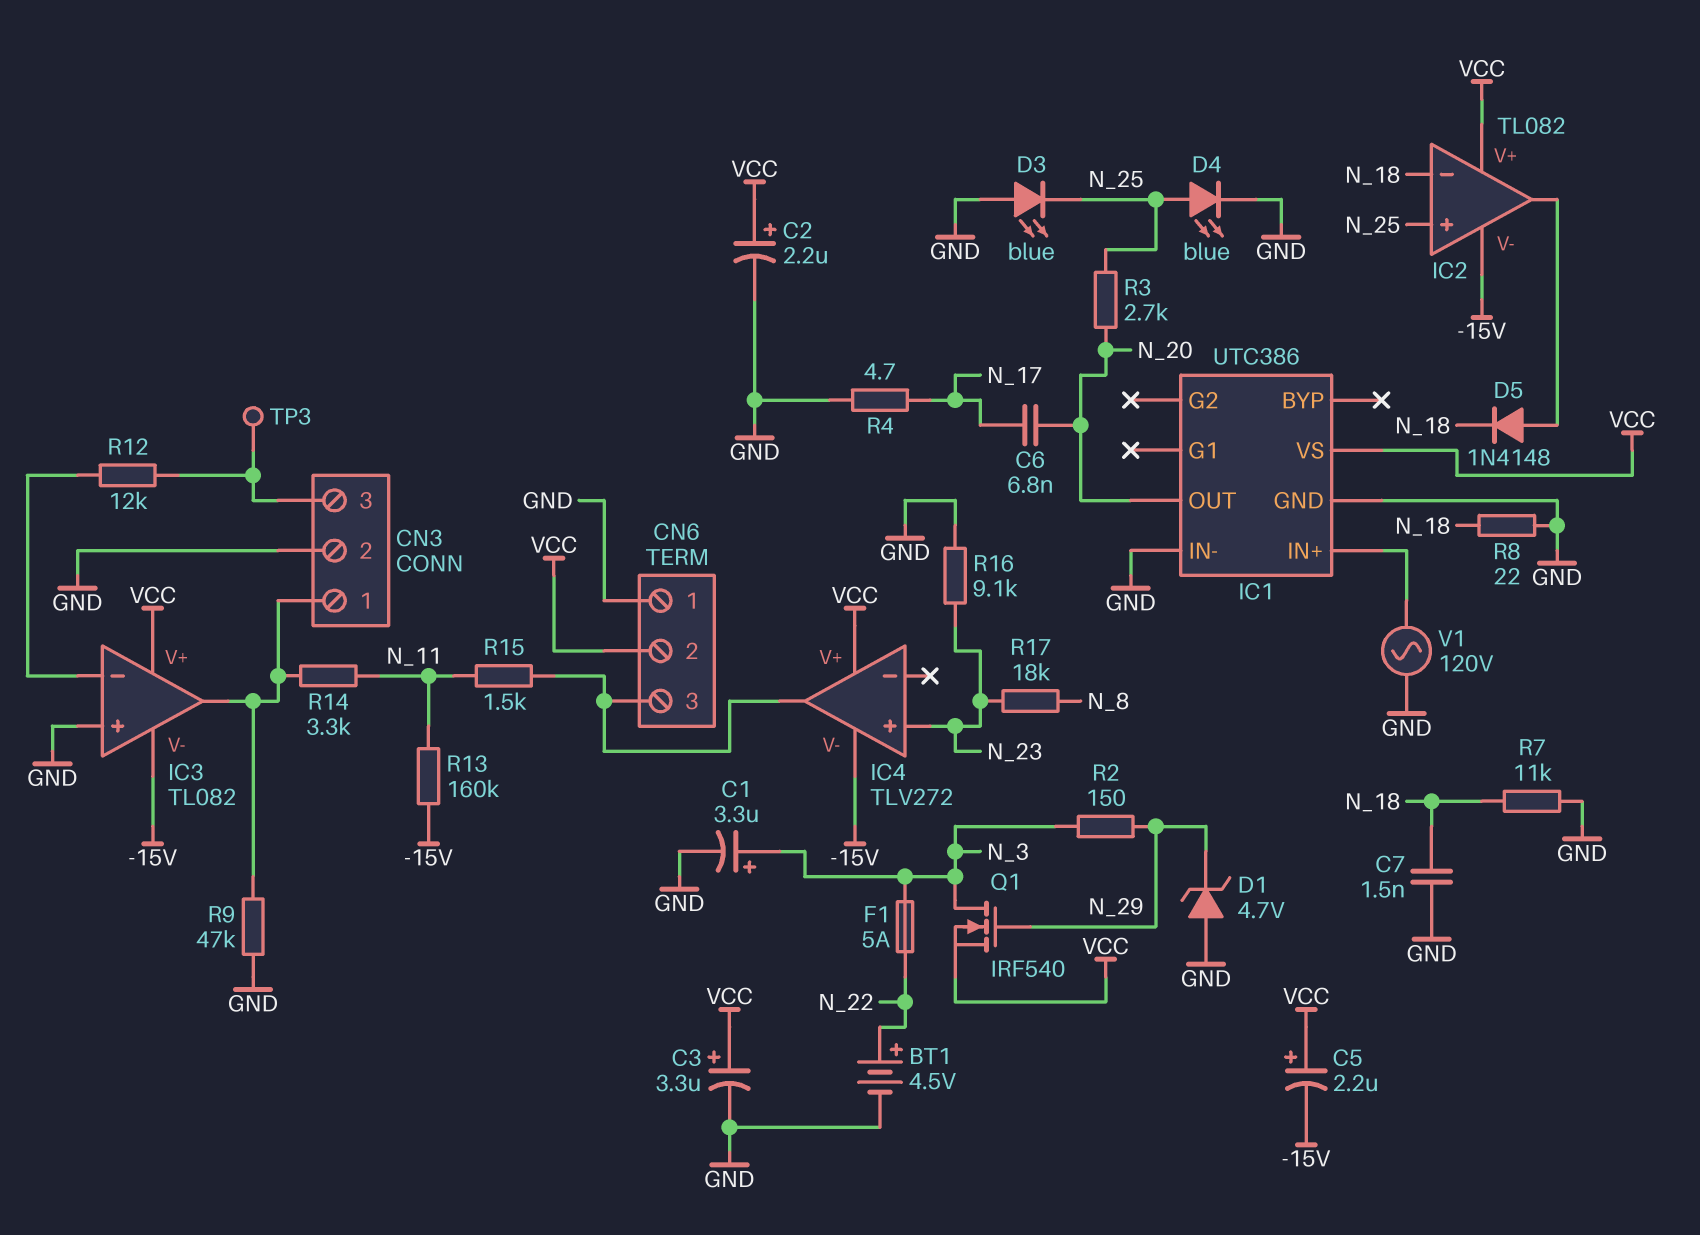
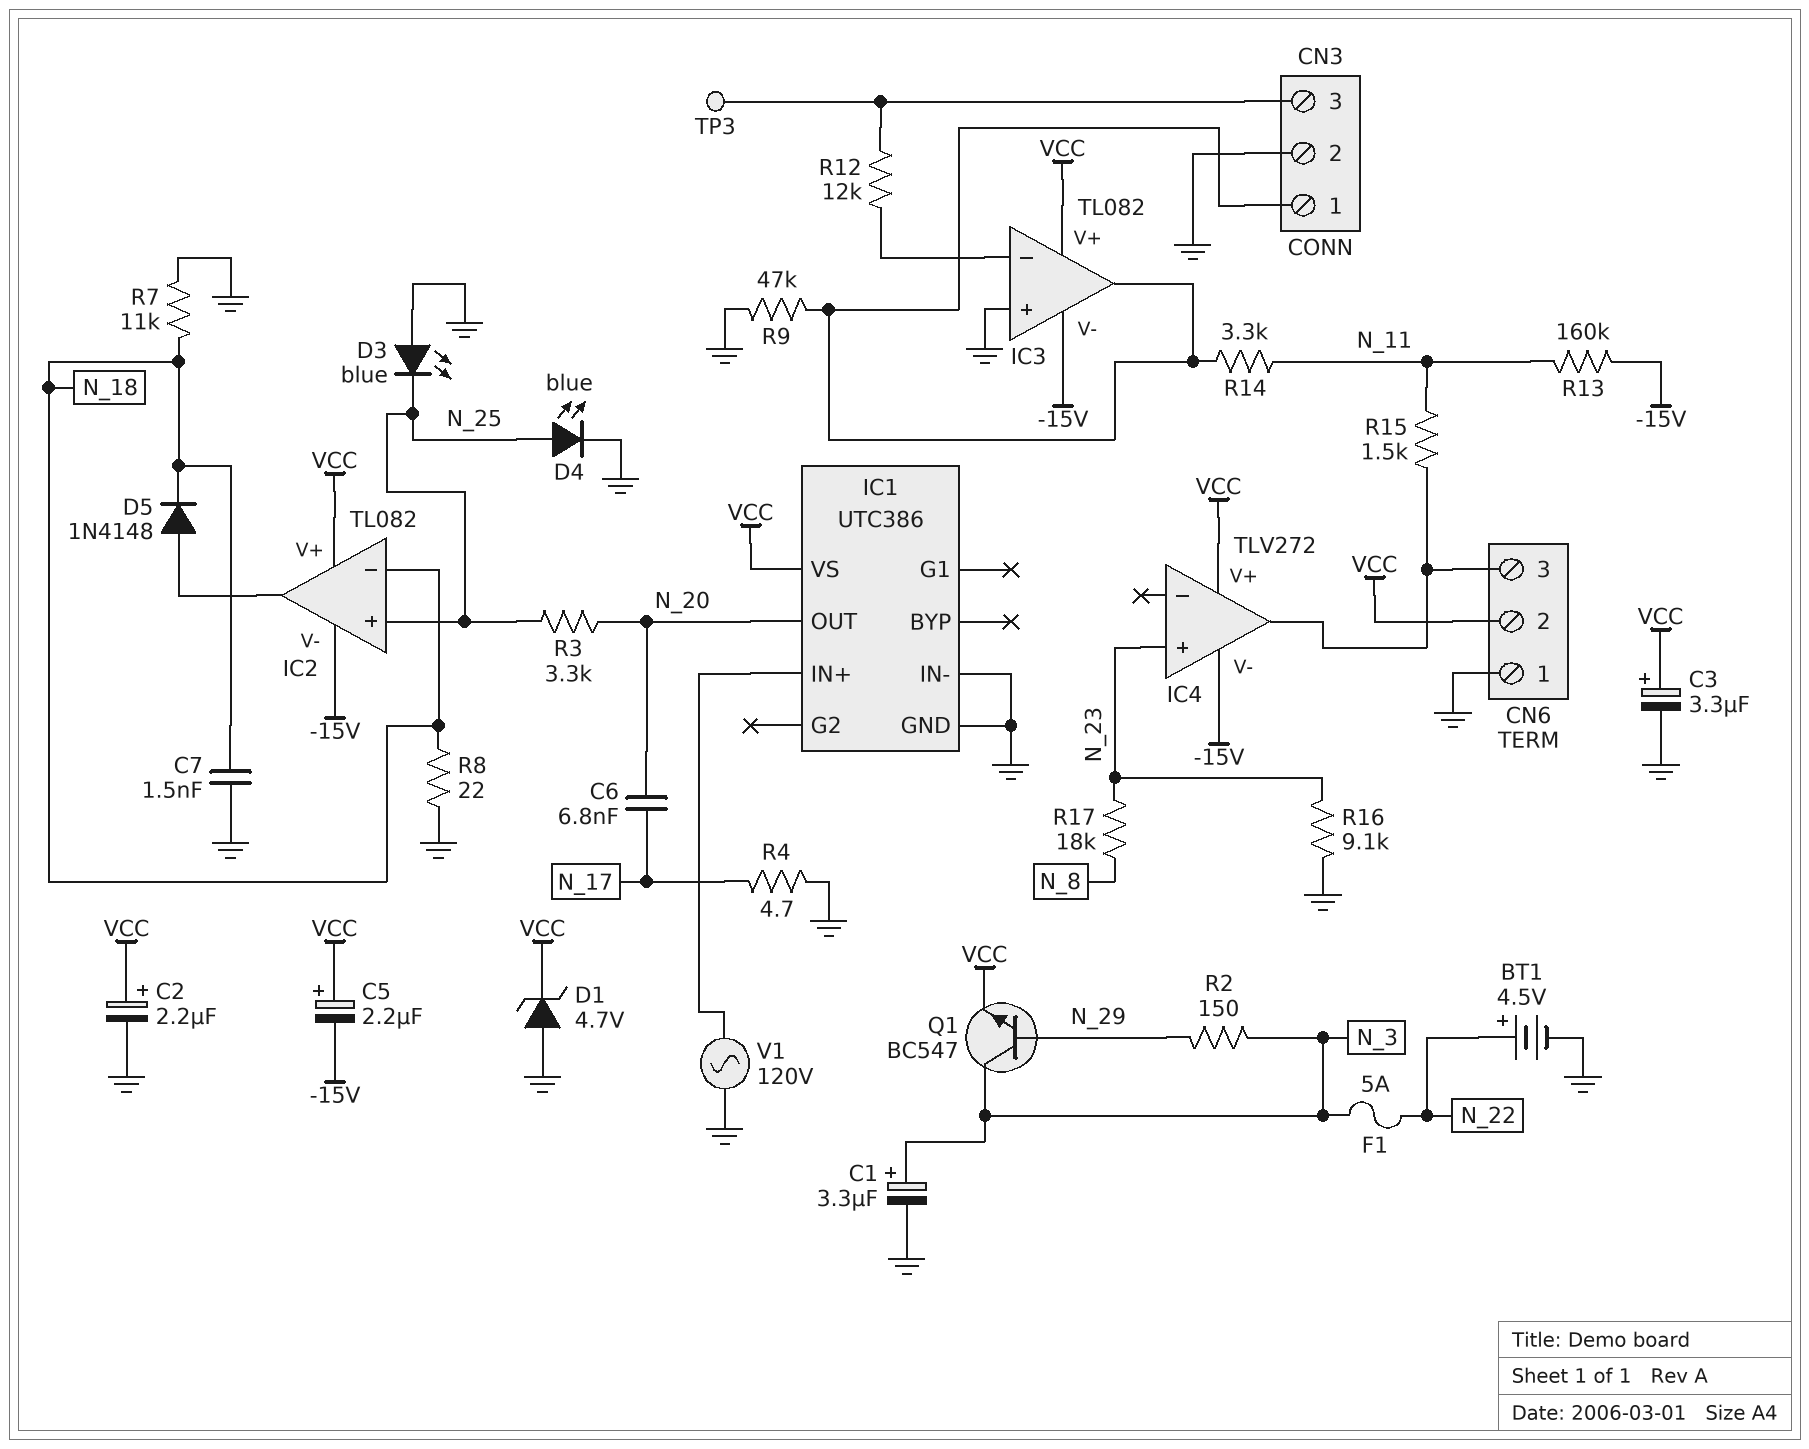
D1: zener 4.7V (A GND, K N_29) -> zener 4.7V (A GND, K VCC)
Q1: NMOS IRF540 (G N_29, D N_3, S VCC) -> NPN BC547 (B N_29, C N_3, E VCC)
R3: 2.7k (N_20, N_25) -> 3.3k (N_20, N_25)

